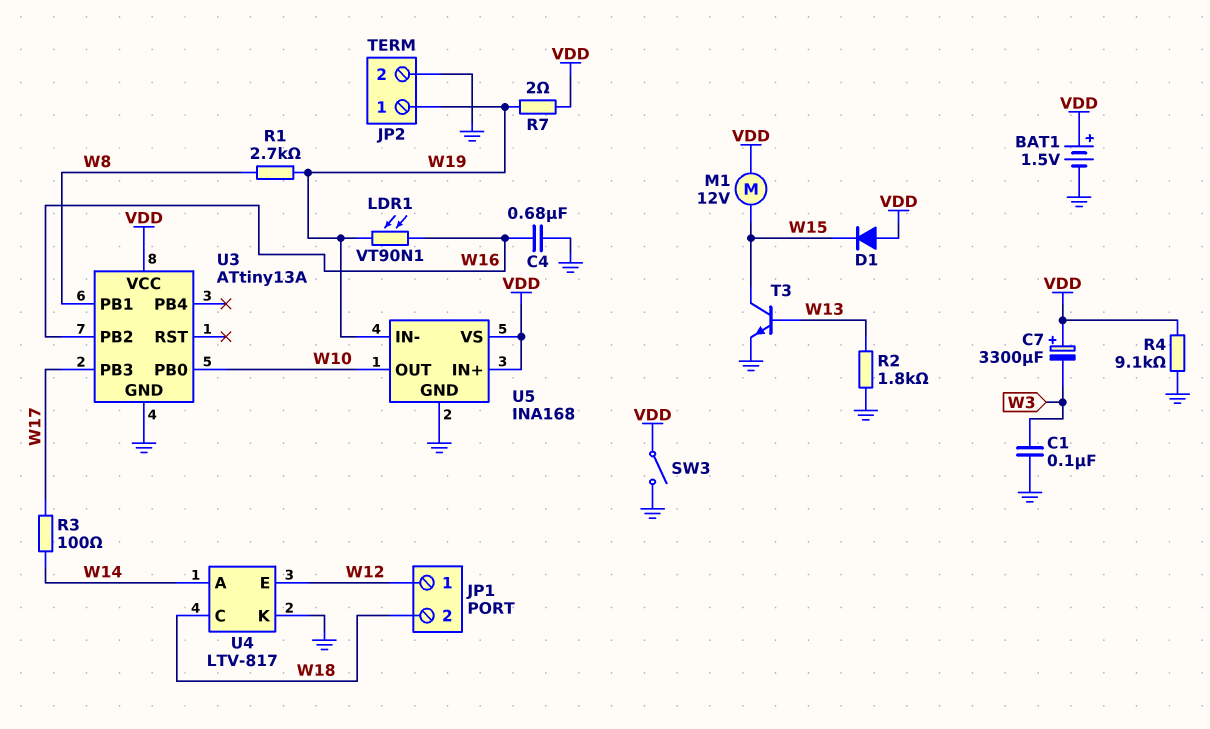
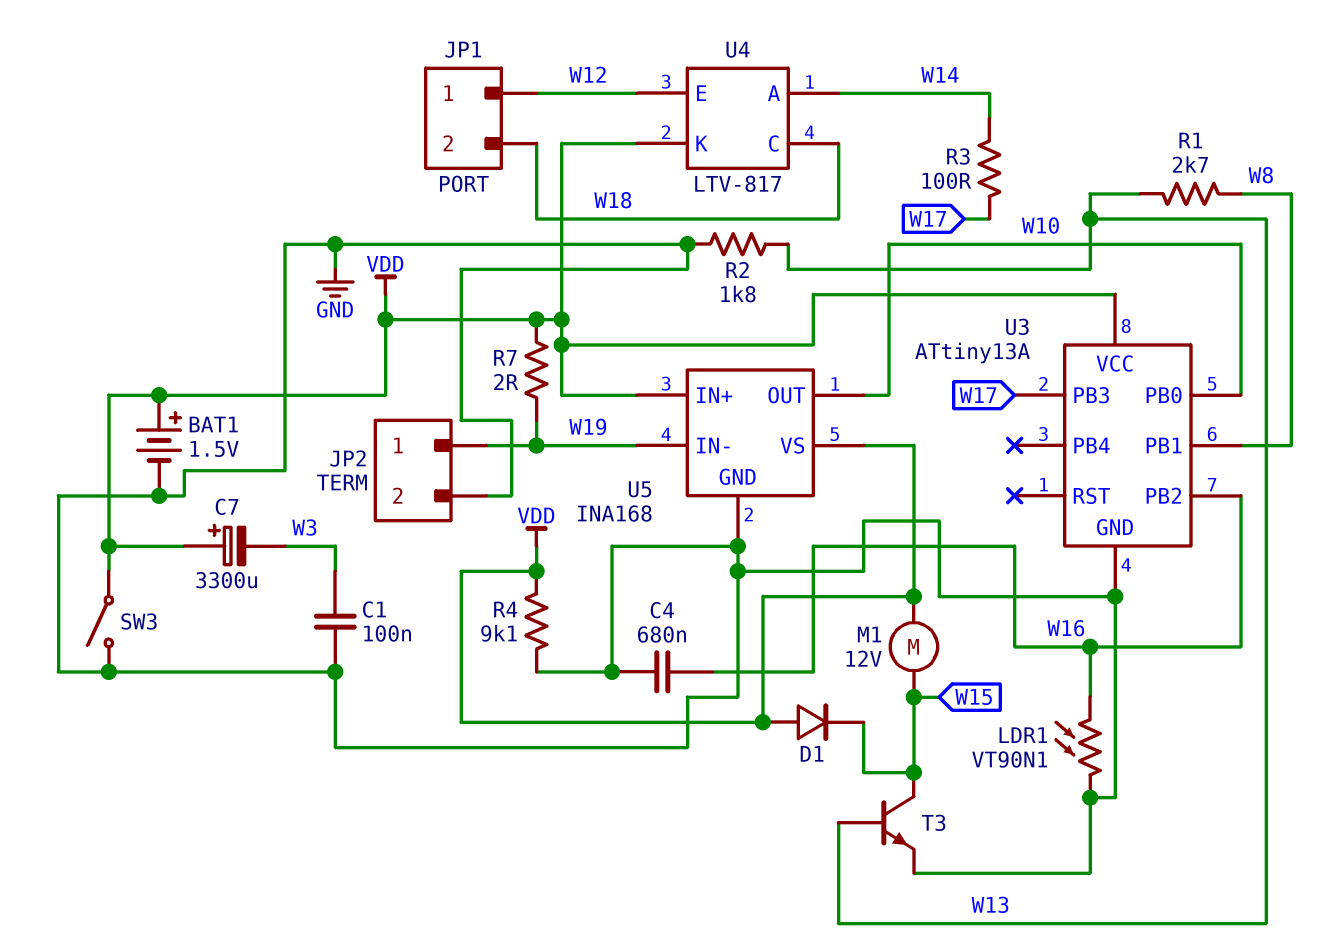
LDR1: VT90N1 (W16, W19) -> VT90N1 (GND, W16)
R1: 2.7k (W8, W19) -> 2.7k (W8, W13)
U4 pin K: GND -> VDD

